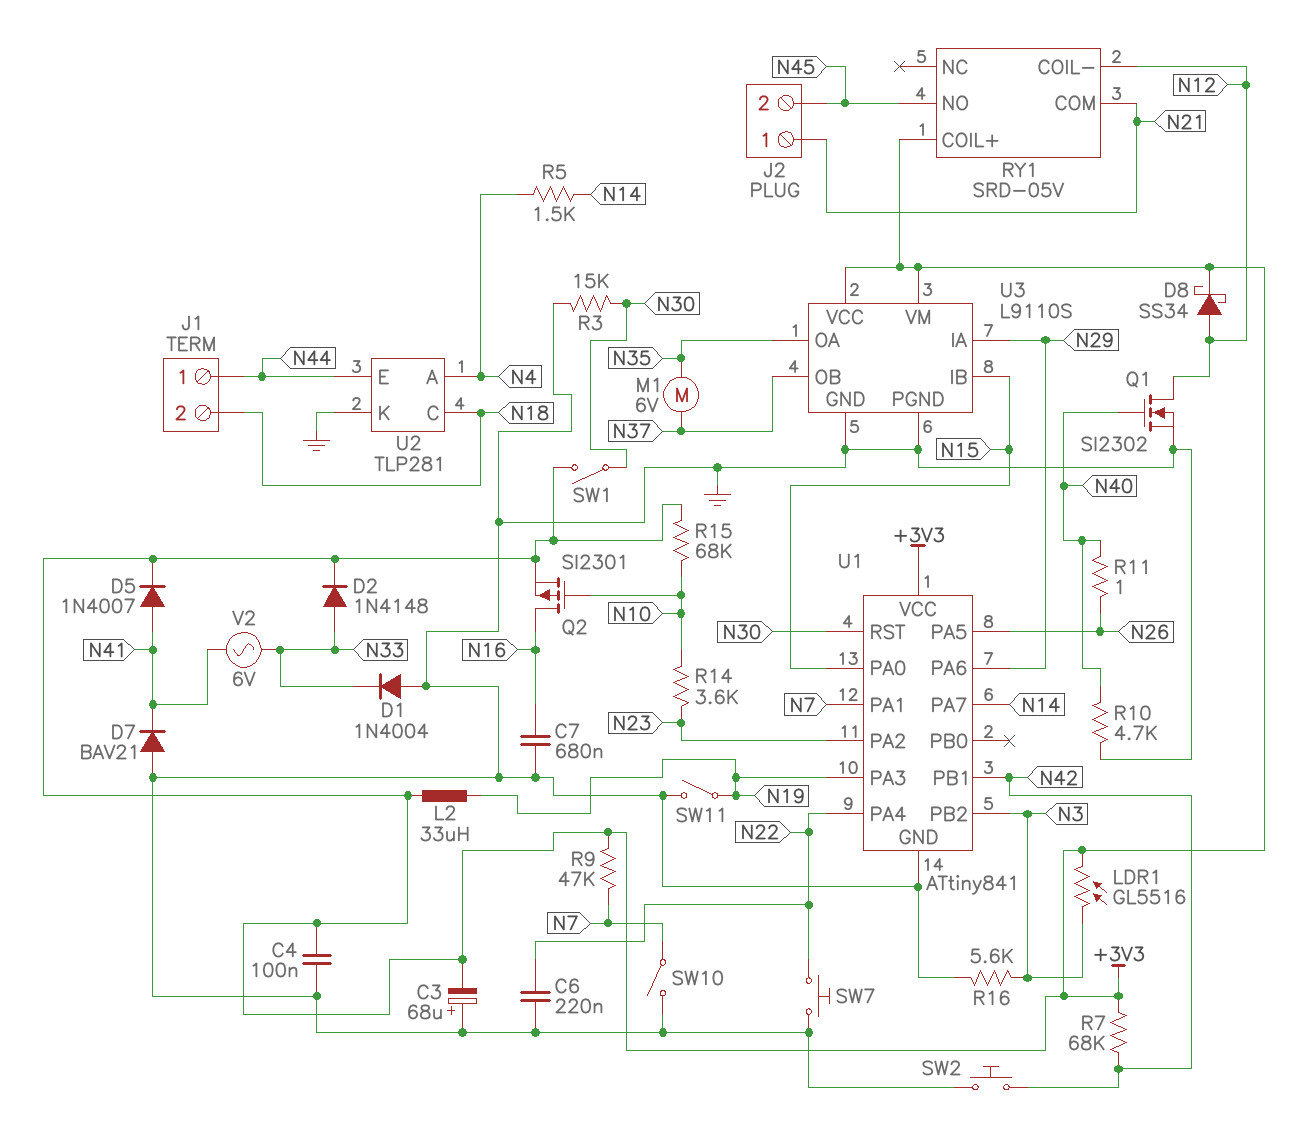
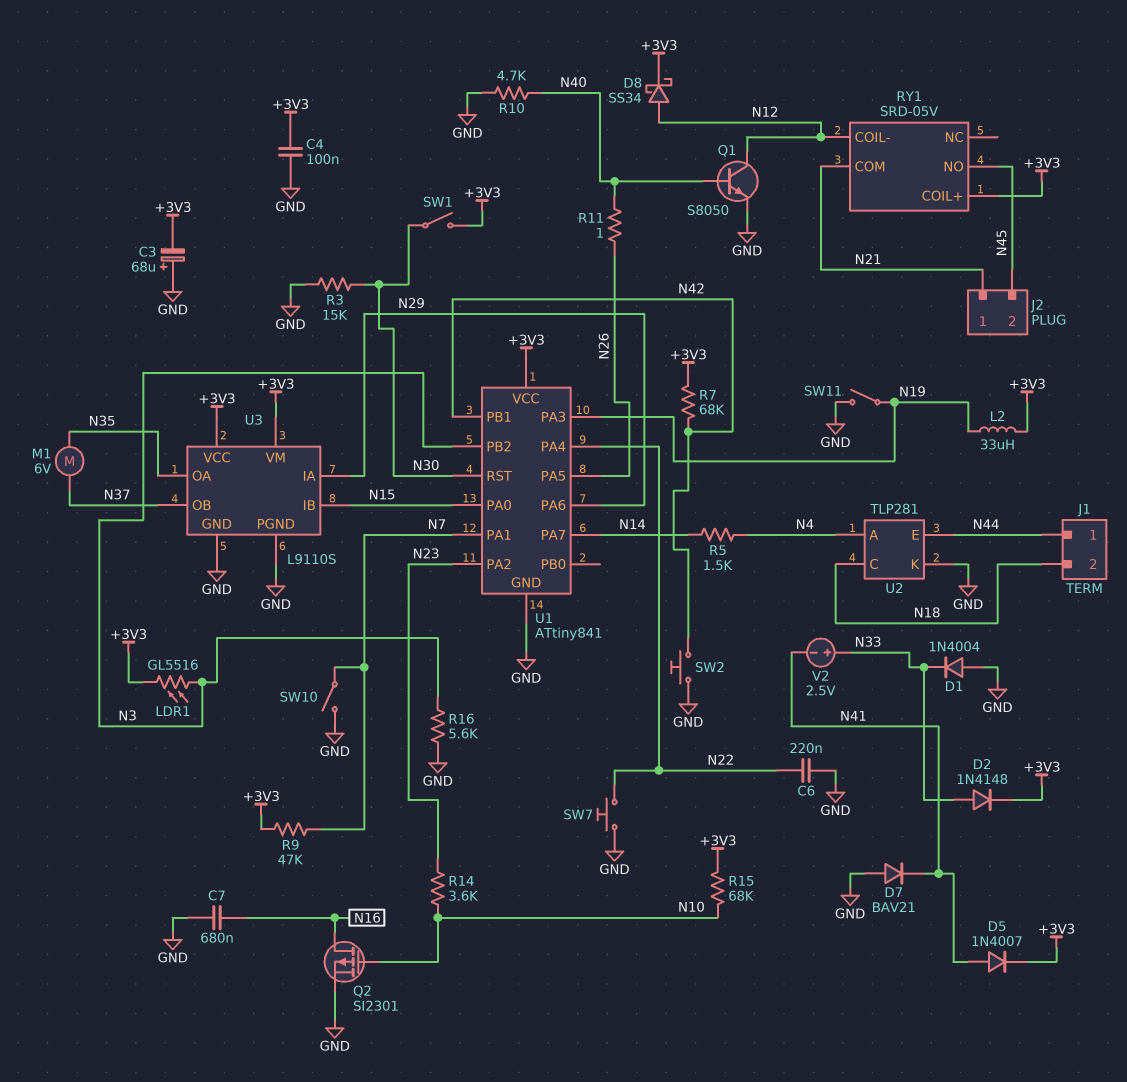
Q1: NMOS SI2302 (G N40, D N12, S GND) -> NPN S8050 (B N40, C N12, E GND)
Q2: PMOS SI2301 (G N10, D N16, S +3V3) -> PMOS SI2301 (G N10, D N16, S GND)
V2: AC 6V (N33, N41) -> 2.5V (plus N33, minus N41)

